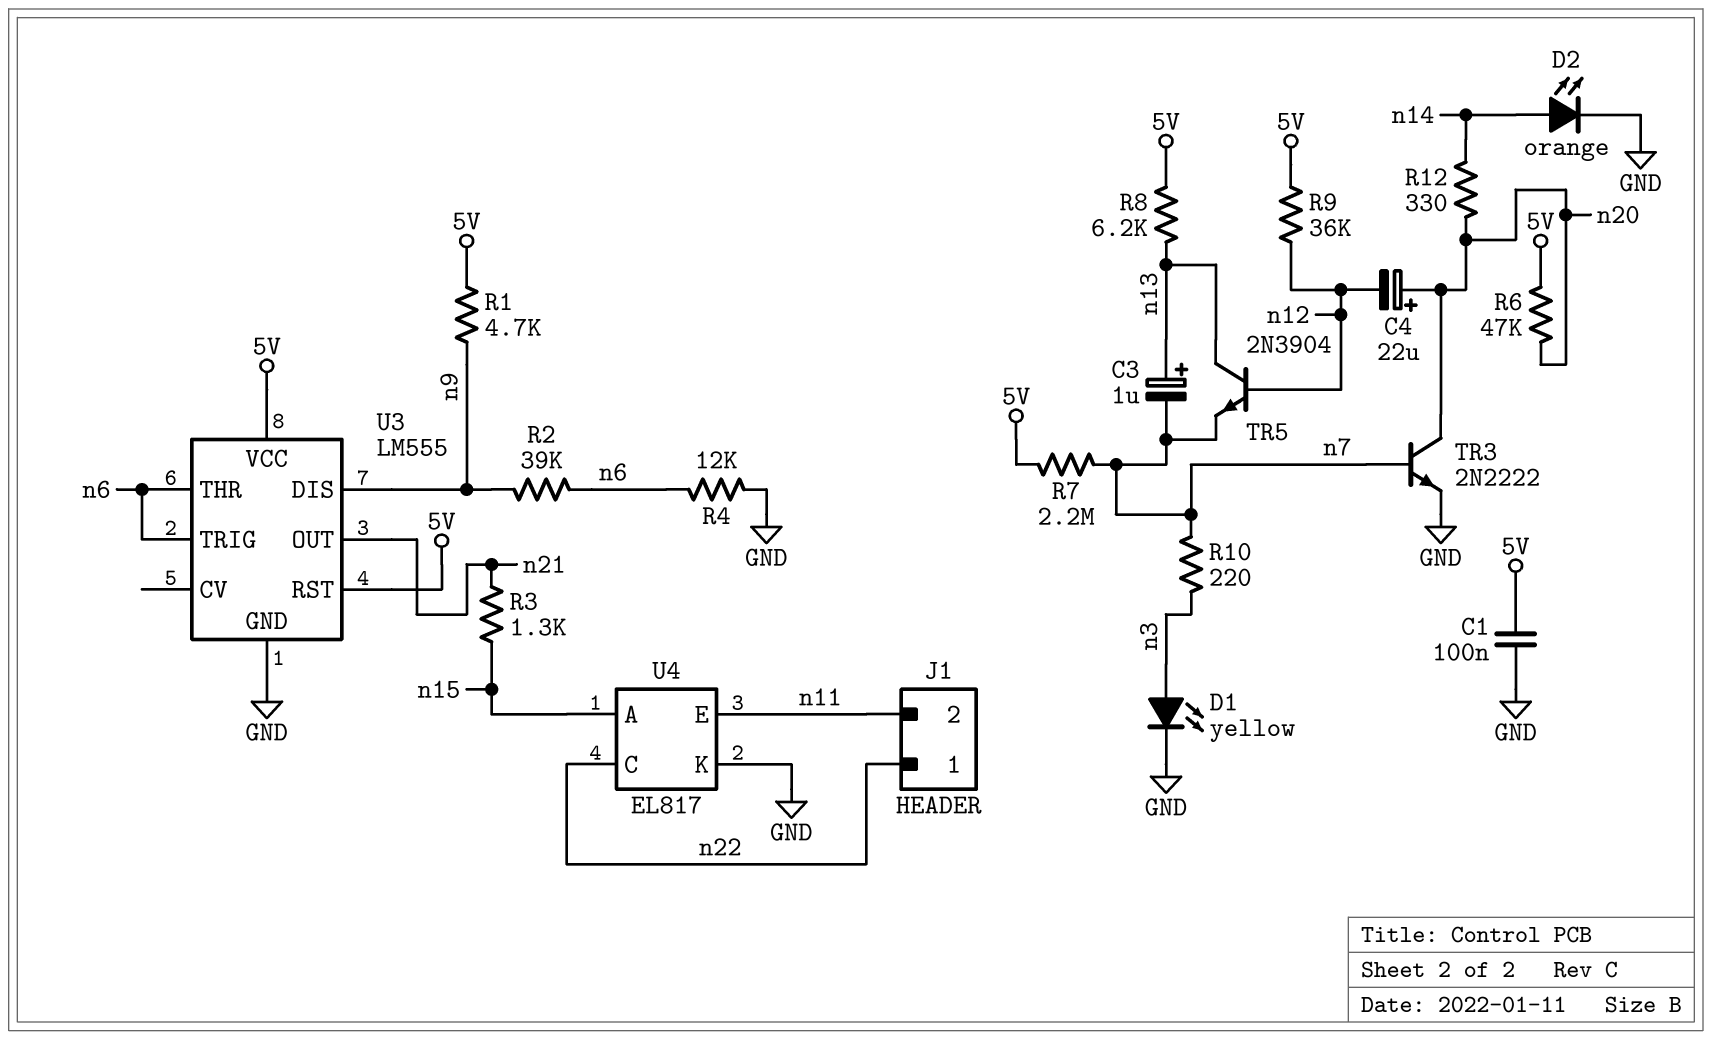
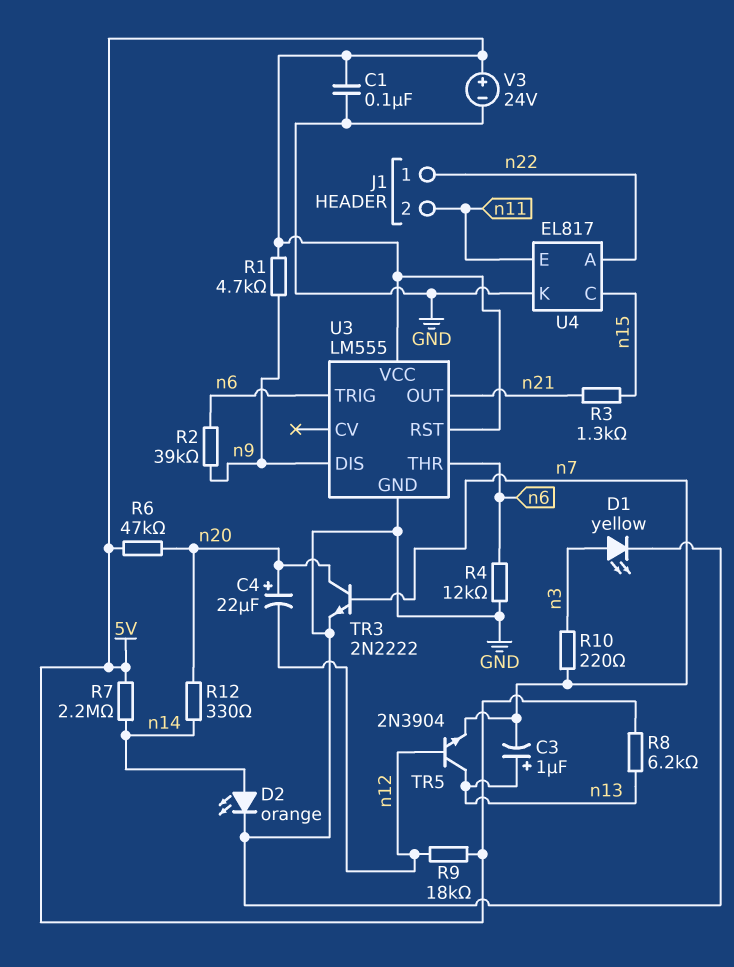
R7: 2.2M (5V, n7) -> 2.2M (5V, n14)
R9: 36k (5V, n12) -> 18k (5V, n12)
U4 pin A: n15 -> n22
U4 pin C: n22 -> n15
V3: none -> 24V (plus 5V, minus GND)

